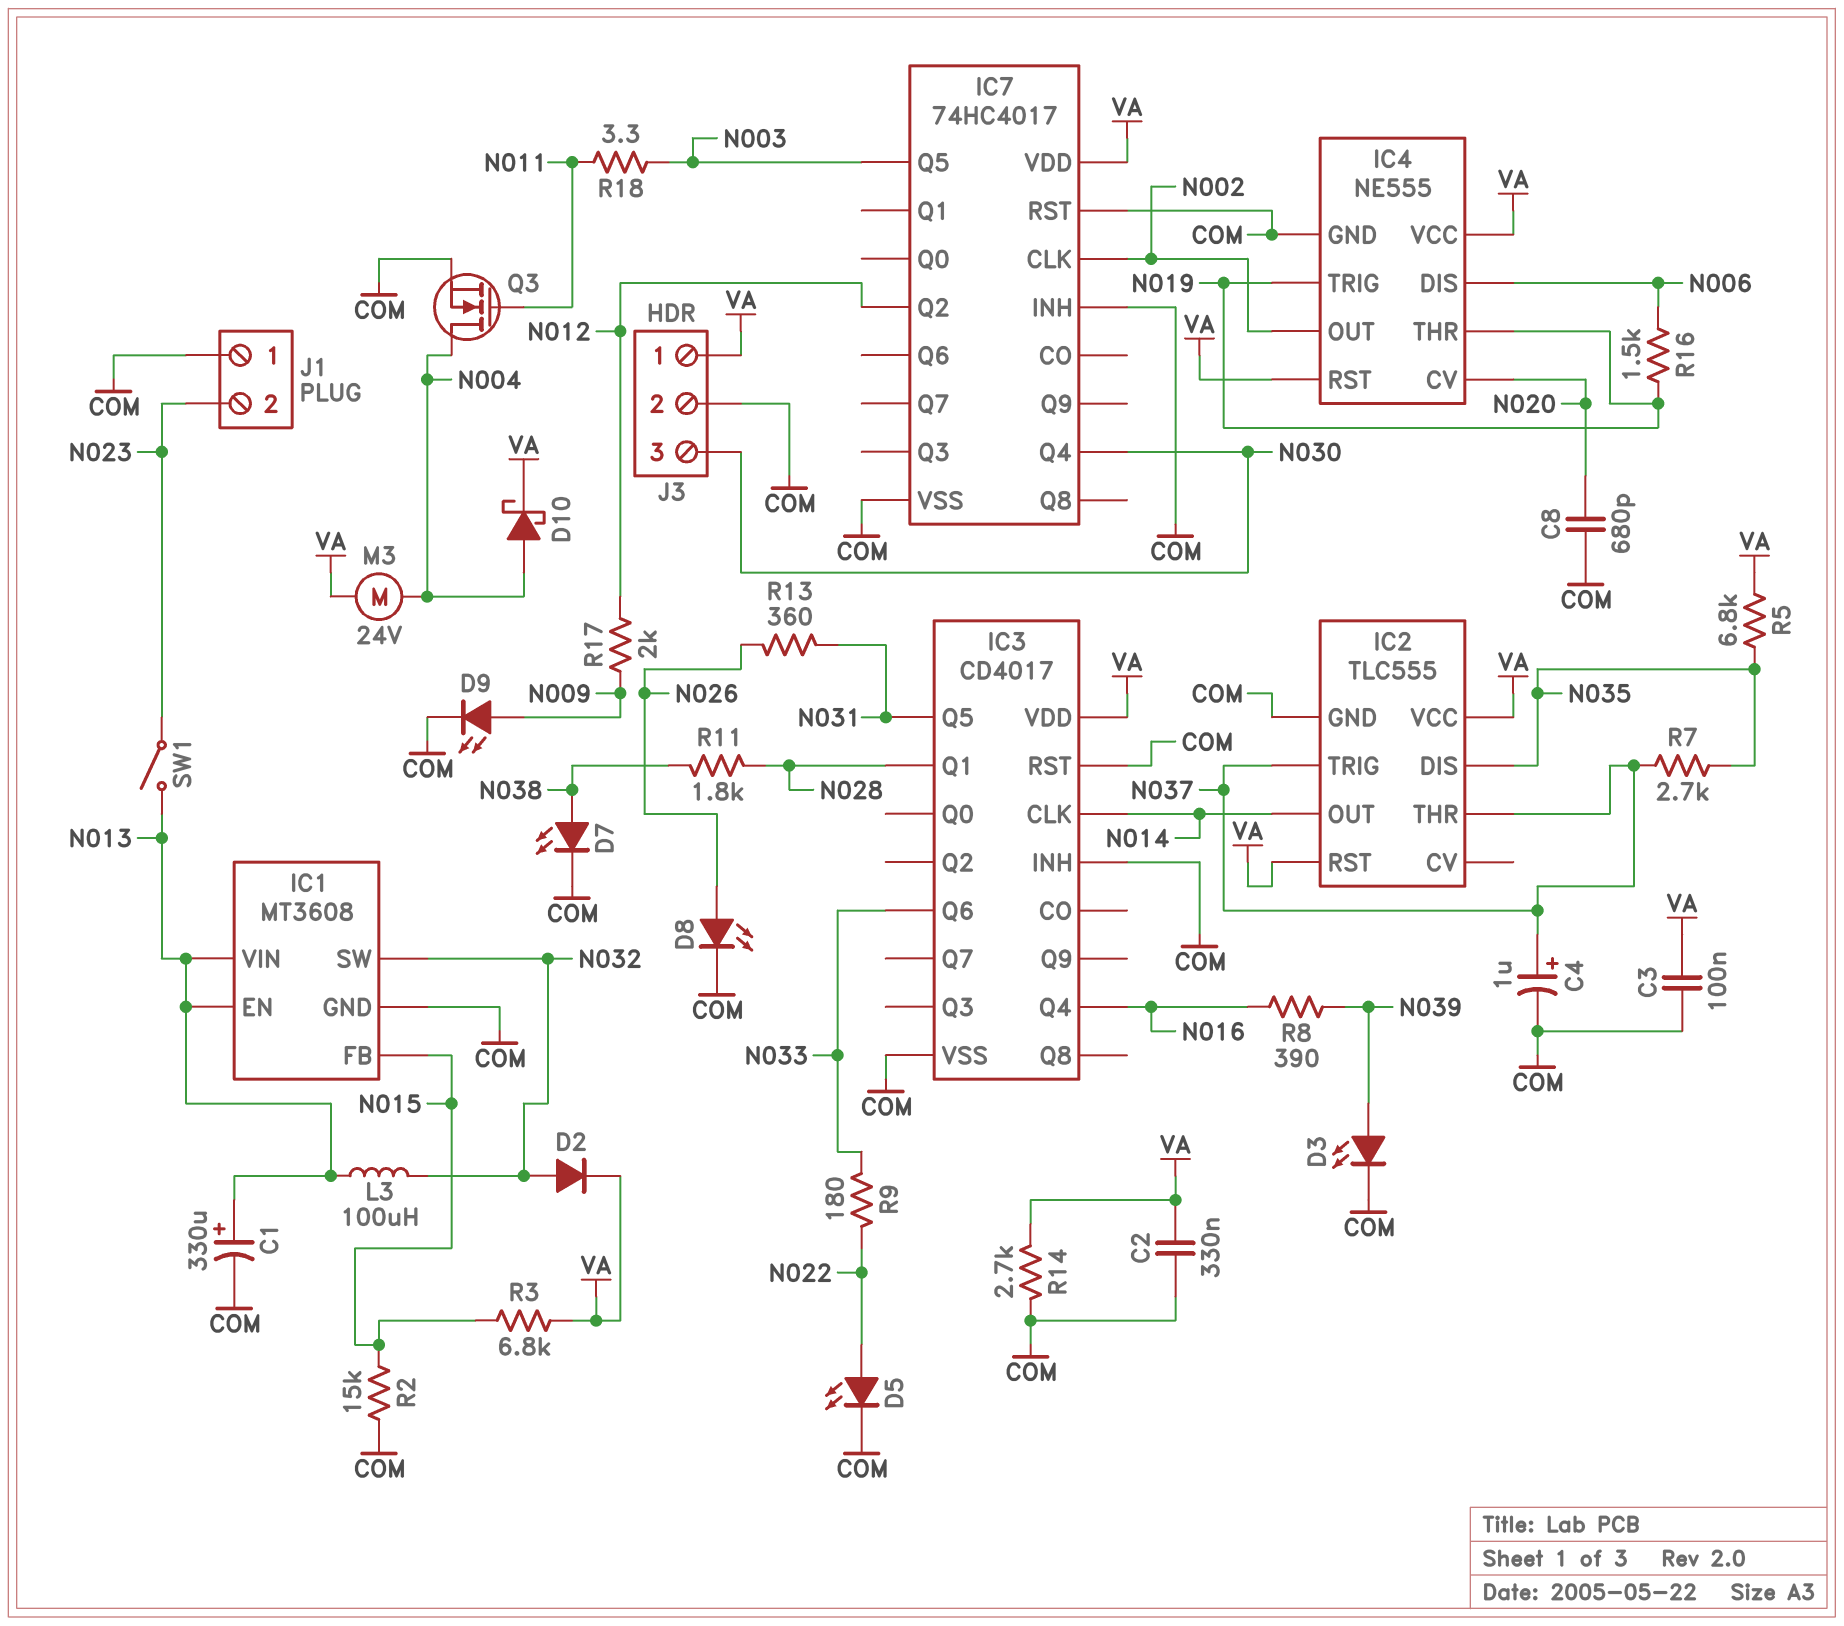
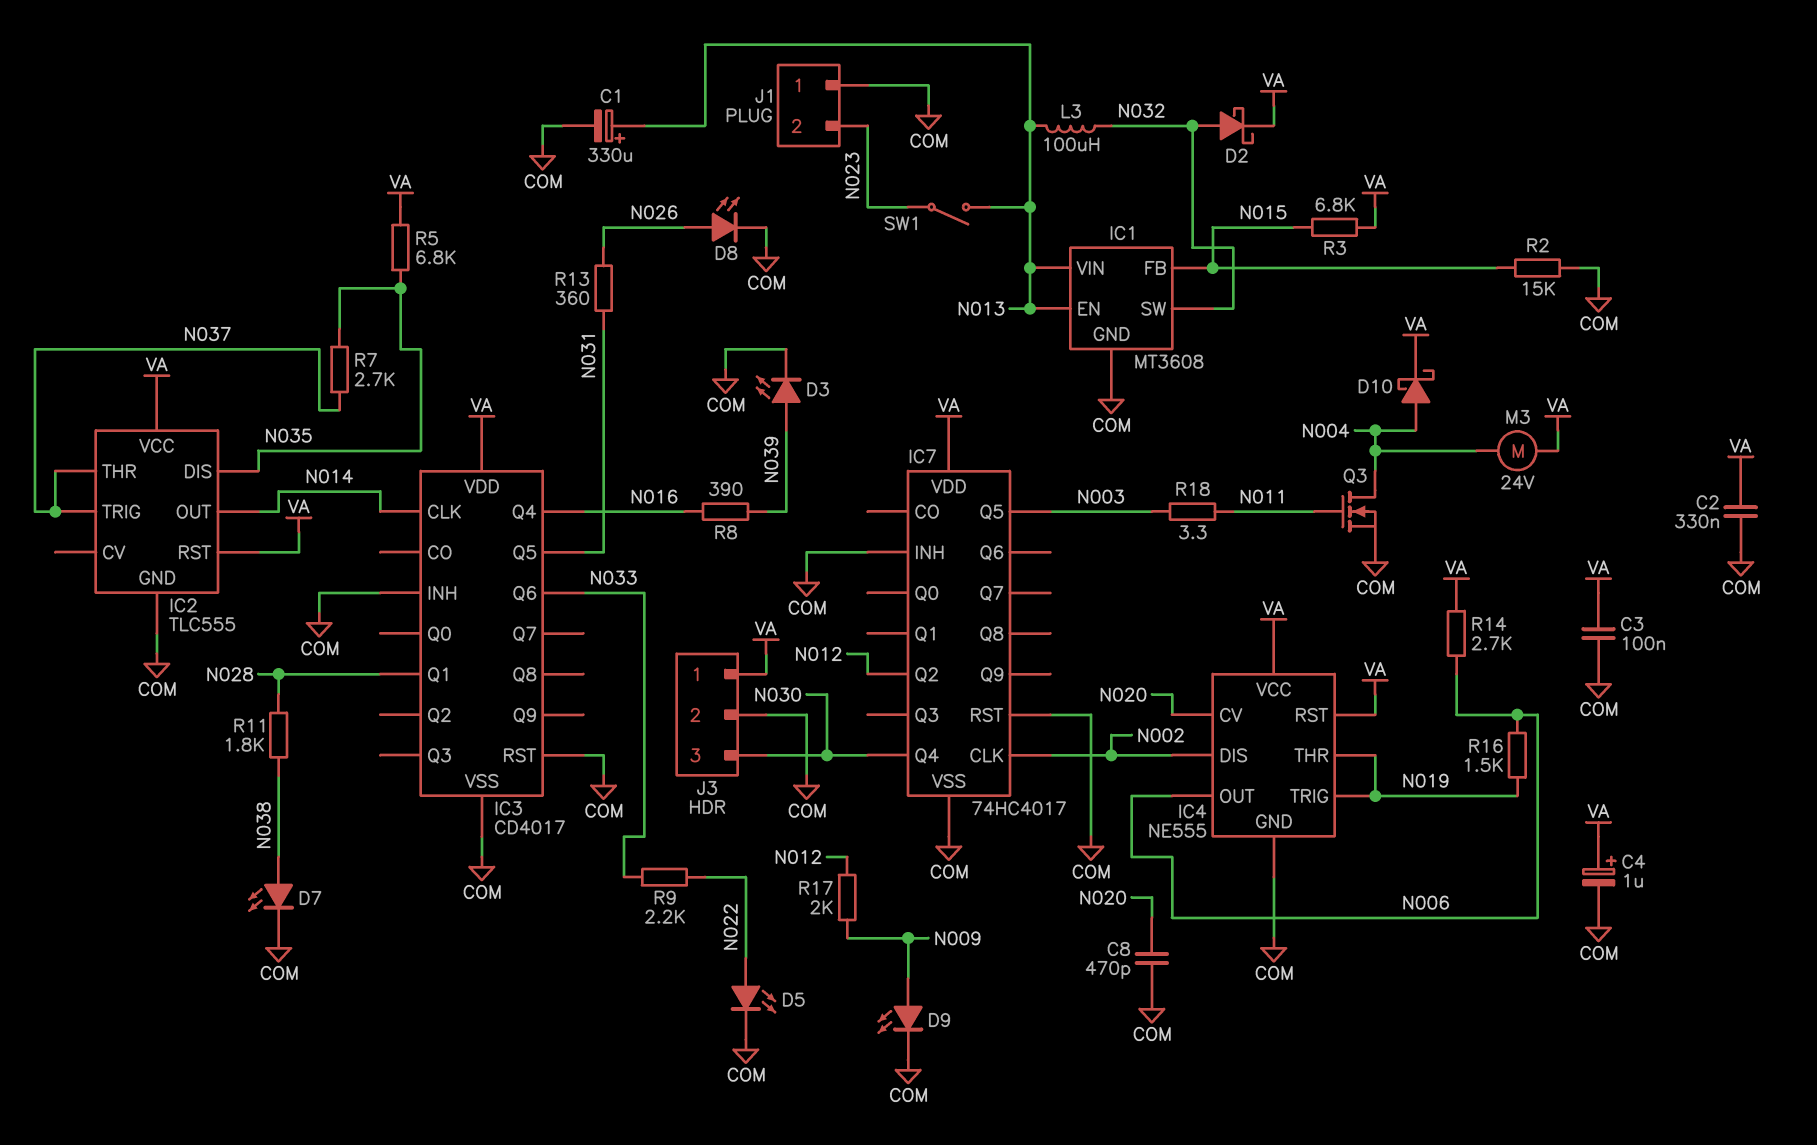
C4: 1uF (plus N037, minus COM) -> 1uF (plus VA, minus COM)
C8: 680pF (COM, N020) -> 470pF (COM, N020)
D2: diode (A N032, K VA) -> schottky (A N032, K VA)
IC4 pin DIS: N006 -> N002
IC4 pin OUT: N002 -> N006
R9: 180 (N022, N033) -> 2.2k (N022, N033)
R14: 2.7k (COM, VA) -> 2.7k (N006, VA)

